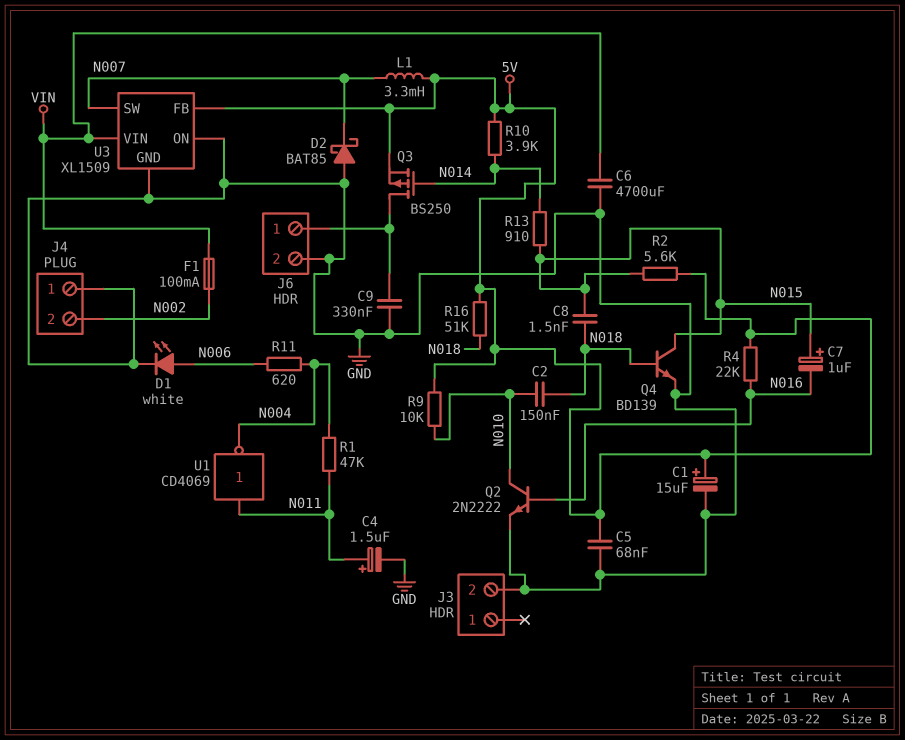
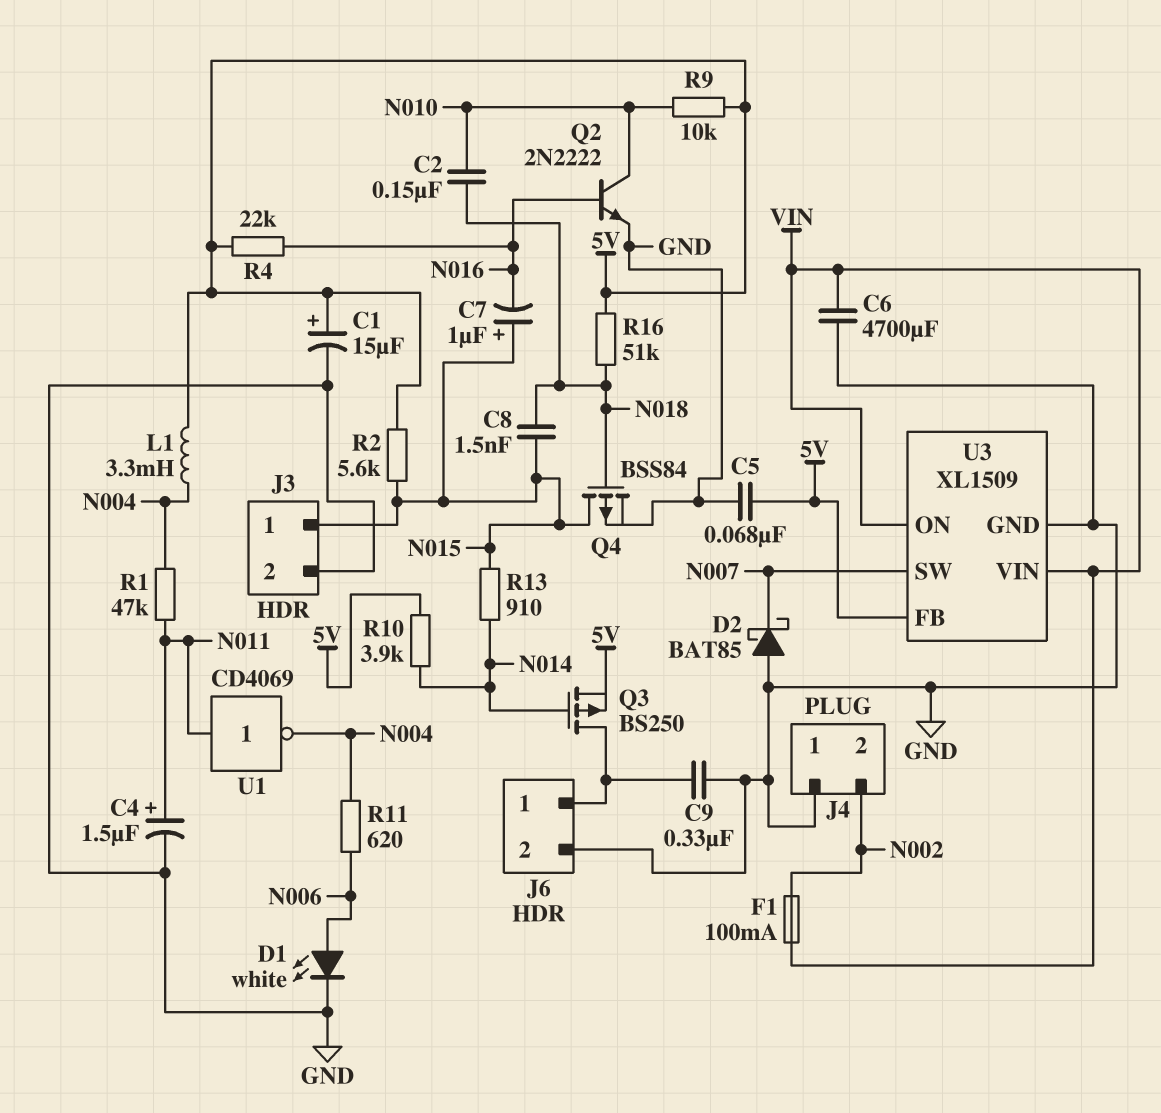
J3 pin 1: none -> N015
L1: 3.3mH (5V, N007) -> 3.3mH (5V, N004)
Q4: NPN BD139 (B N018, C N015, E GND) -> PMOS BSS84 (G N018, D N015, S GND)
U3 pin ON: GND -> VIN

